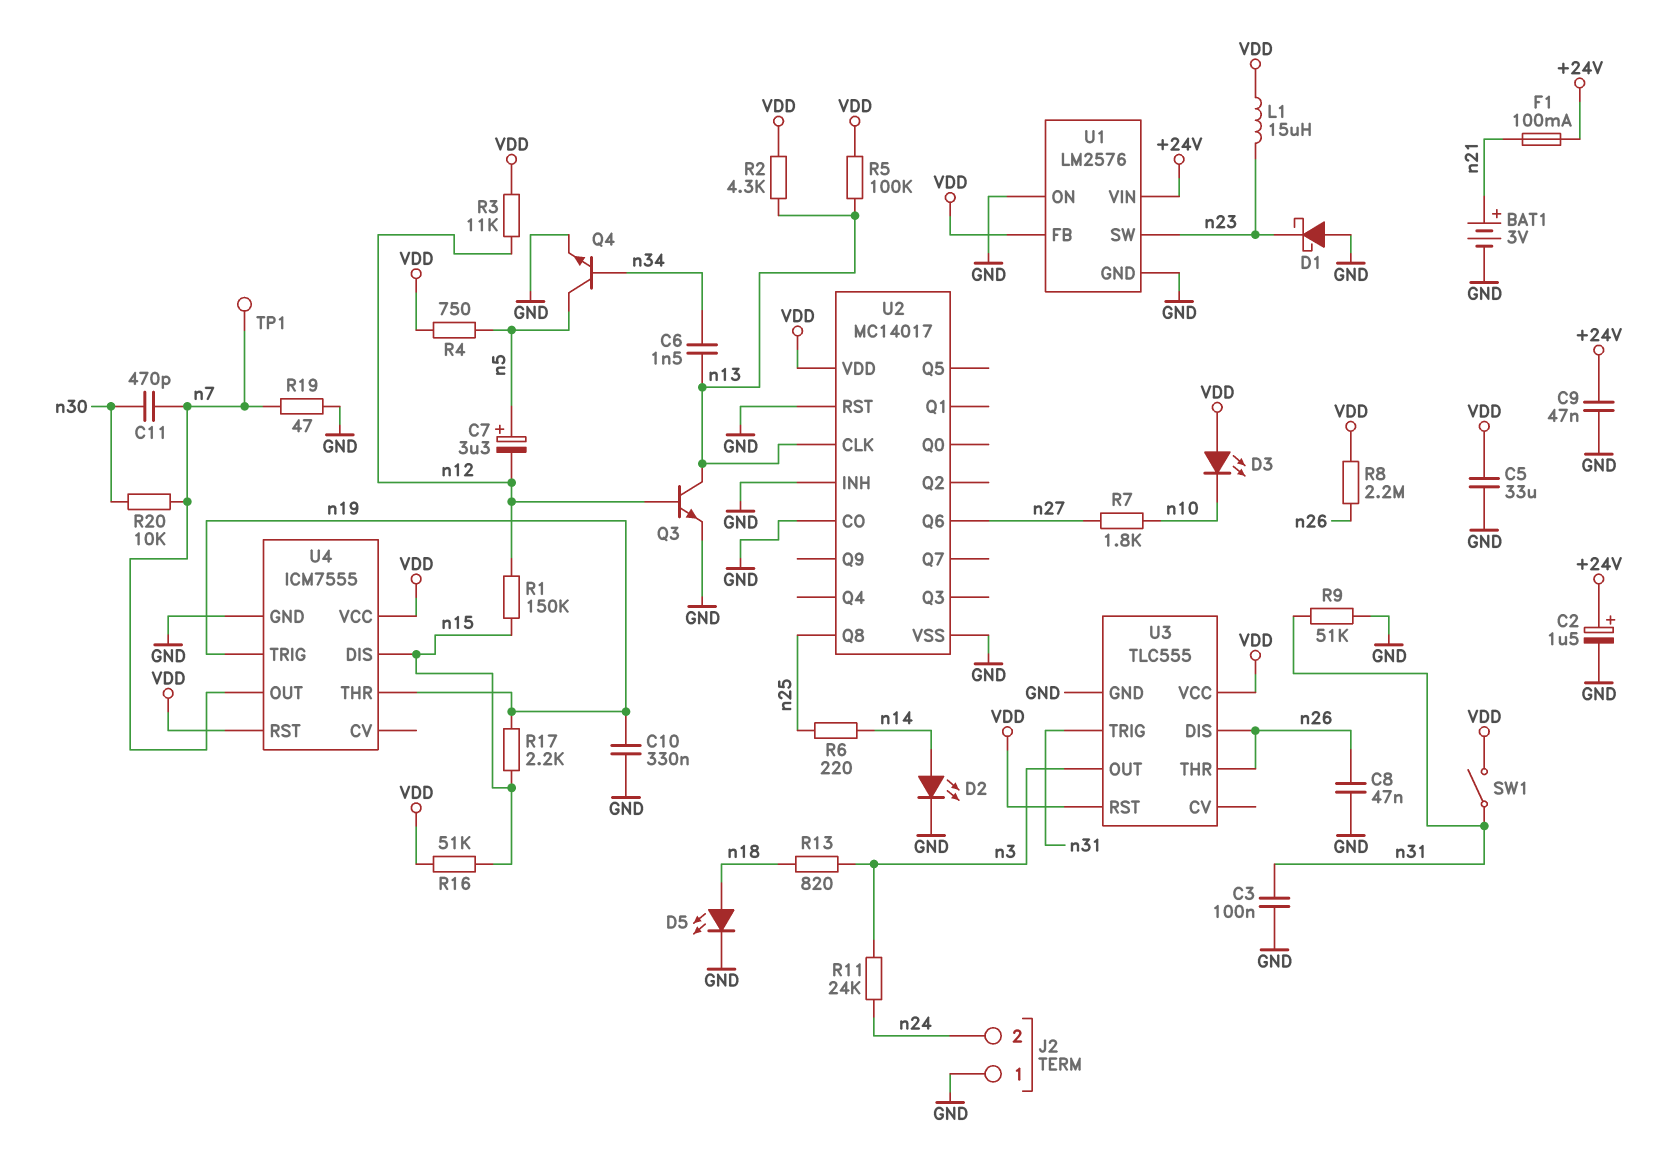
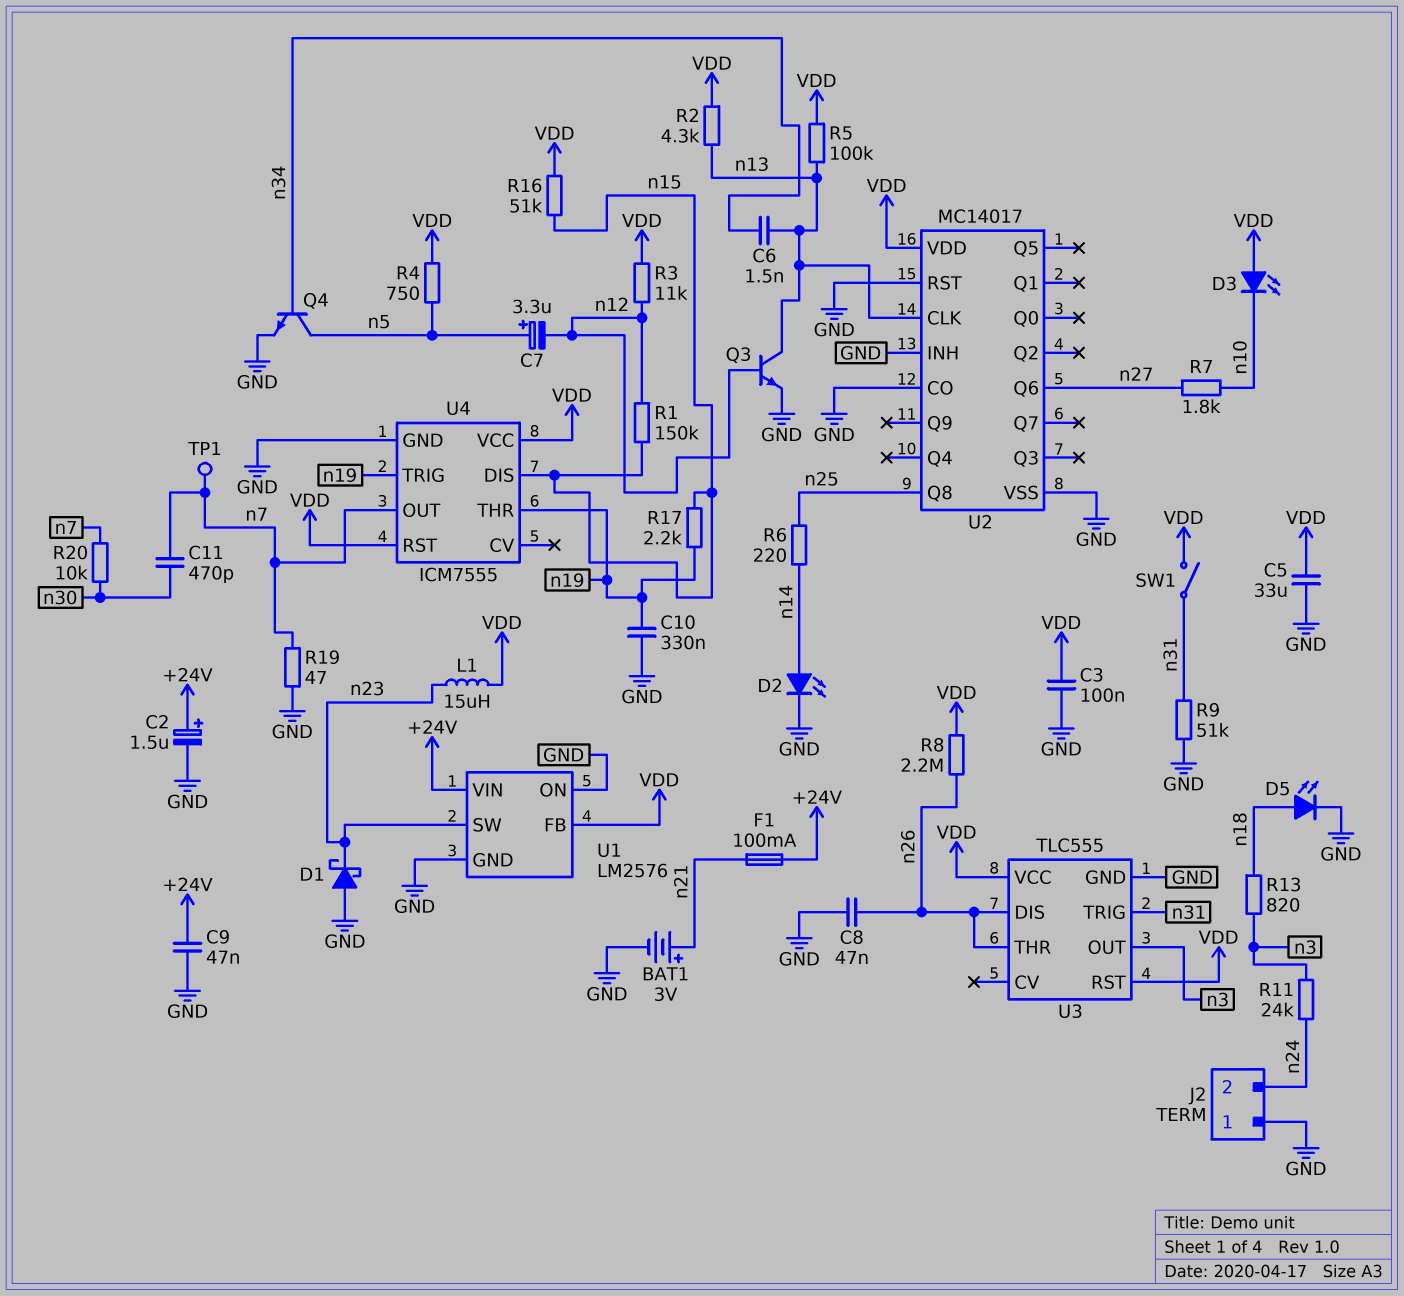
C3: 100nF (GND, n31) -> 100nF (GND, VDD)

